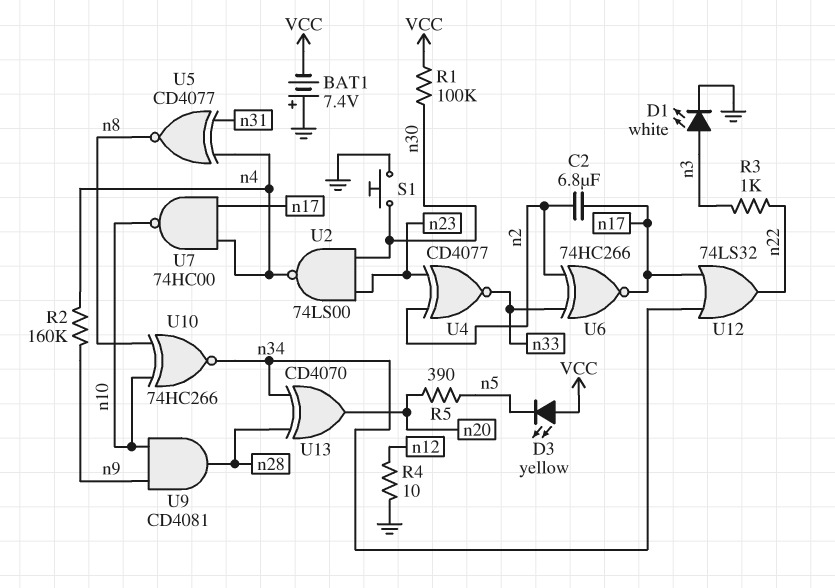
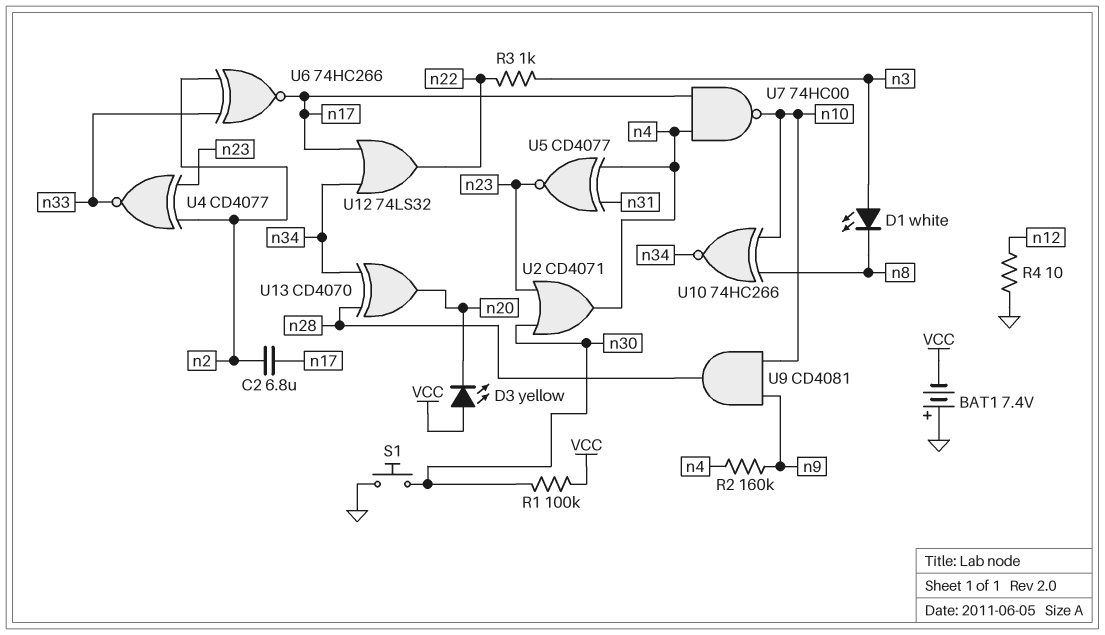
D1: LED white (A n3, K GND) -> LED white (A n3, K n8)
D3: LED yellow (A VCC, K n5) -> LED yellow (A VCC, K n20)
R5: 390 (n5, n20) -> none
U2: NAND 74LS00 (in n23, in n30, out n4) -> OR CD4071 (in n23, in n30, out n4)
U5: XNOR CD4077 (in n4, in n31, out n8) -> XNOR CD4077 (in n4, in n31, out n23)

